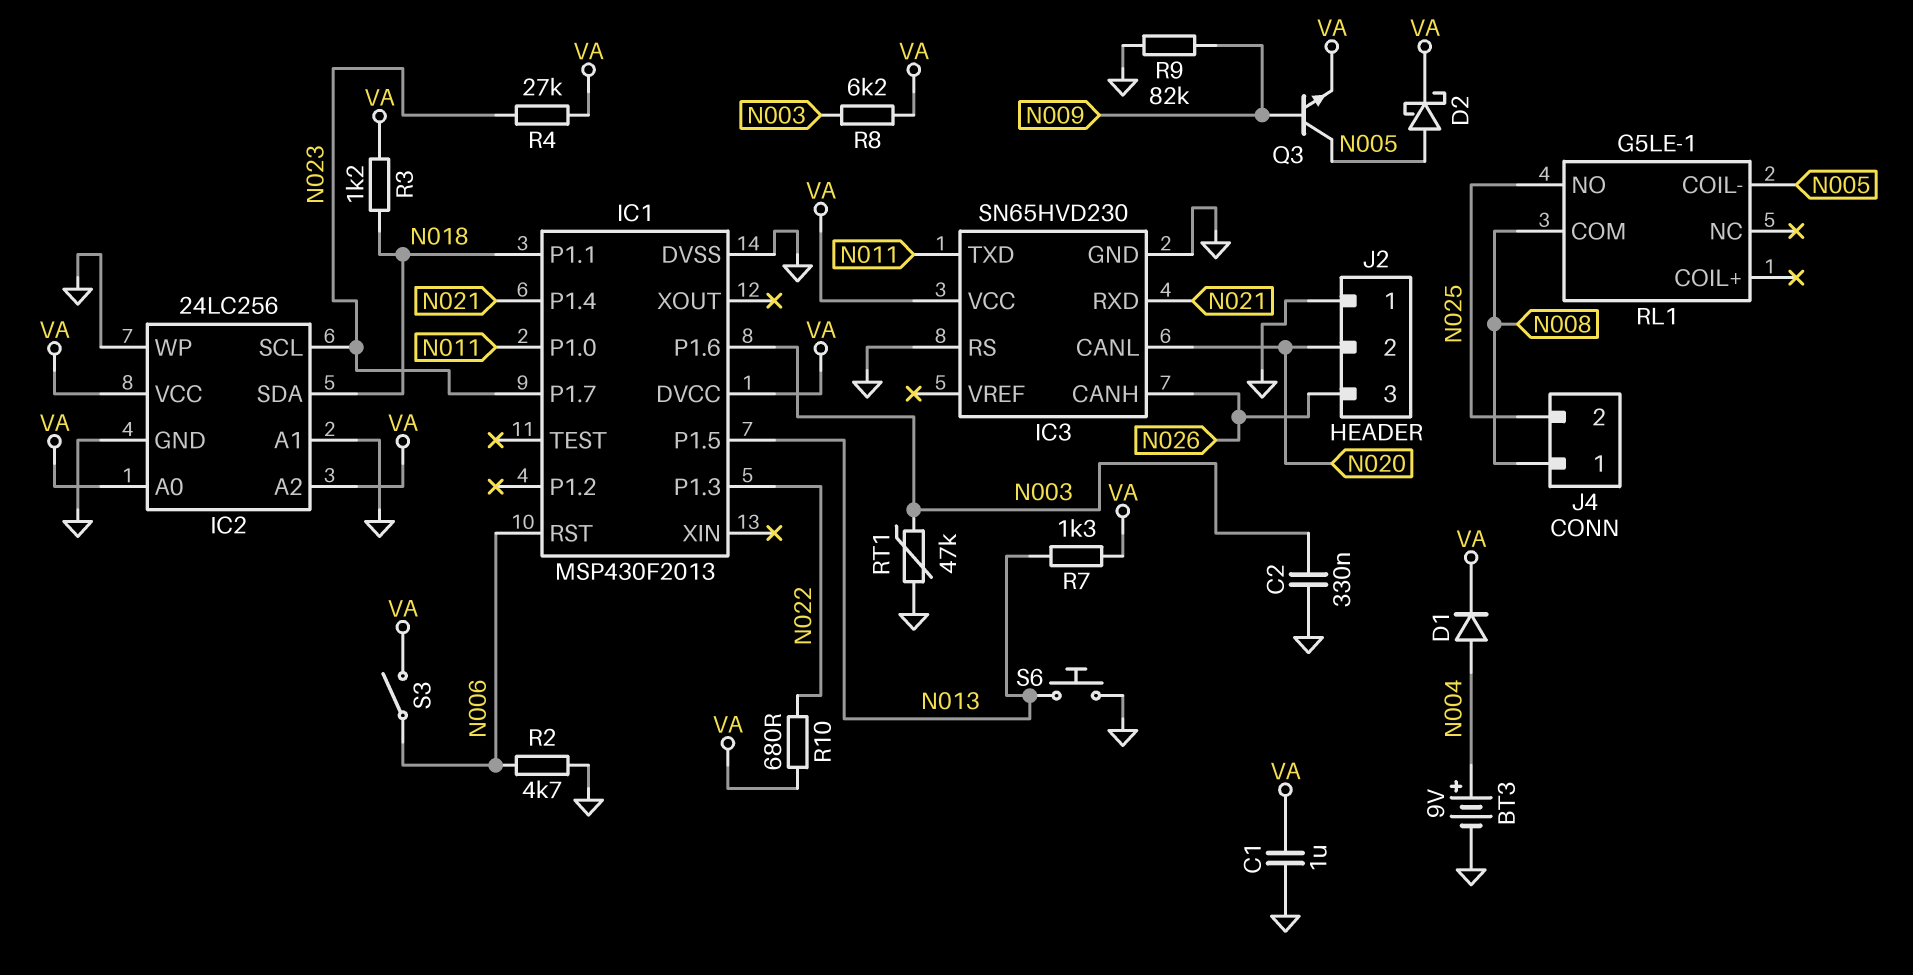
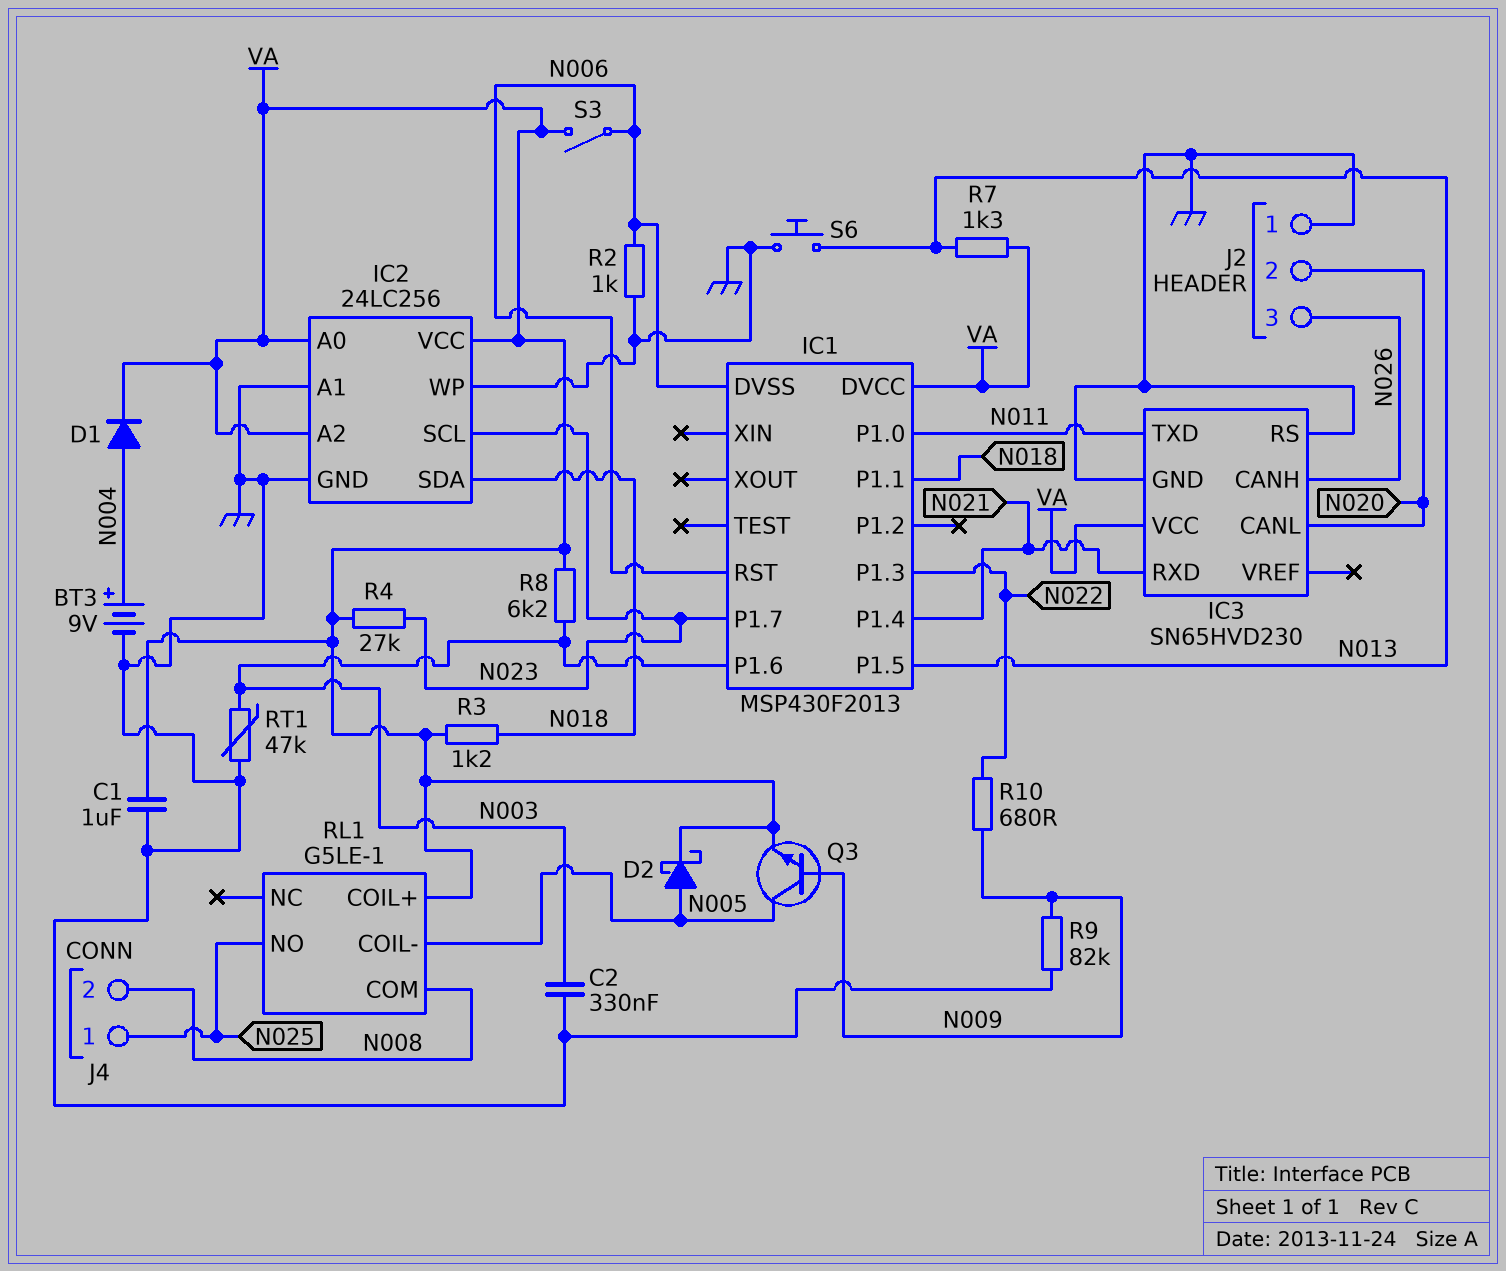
IC1 pin DVSS: GND -> N006
J4 pin 1: N008 -> N025
J4 pin 2: N025 -> N008
R2: 4.7k (GND, N006) -> 1k (GND, N006)
R10: 680 (N022, VA) -> 680 (N009, N022)
RL1 pin COIL+: none -> VA

